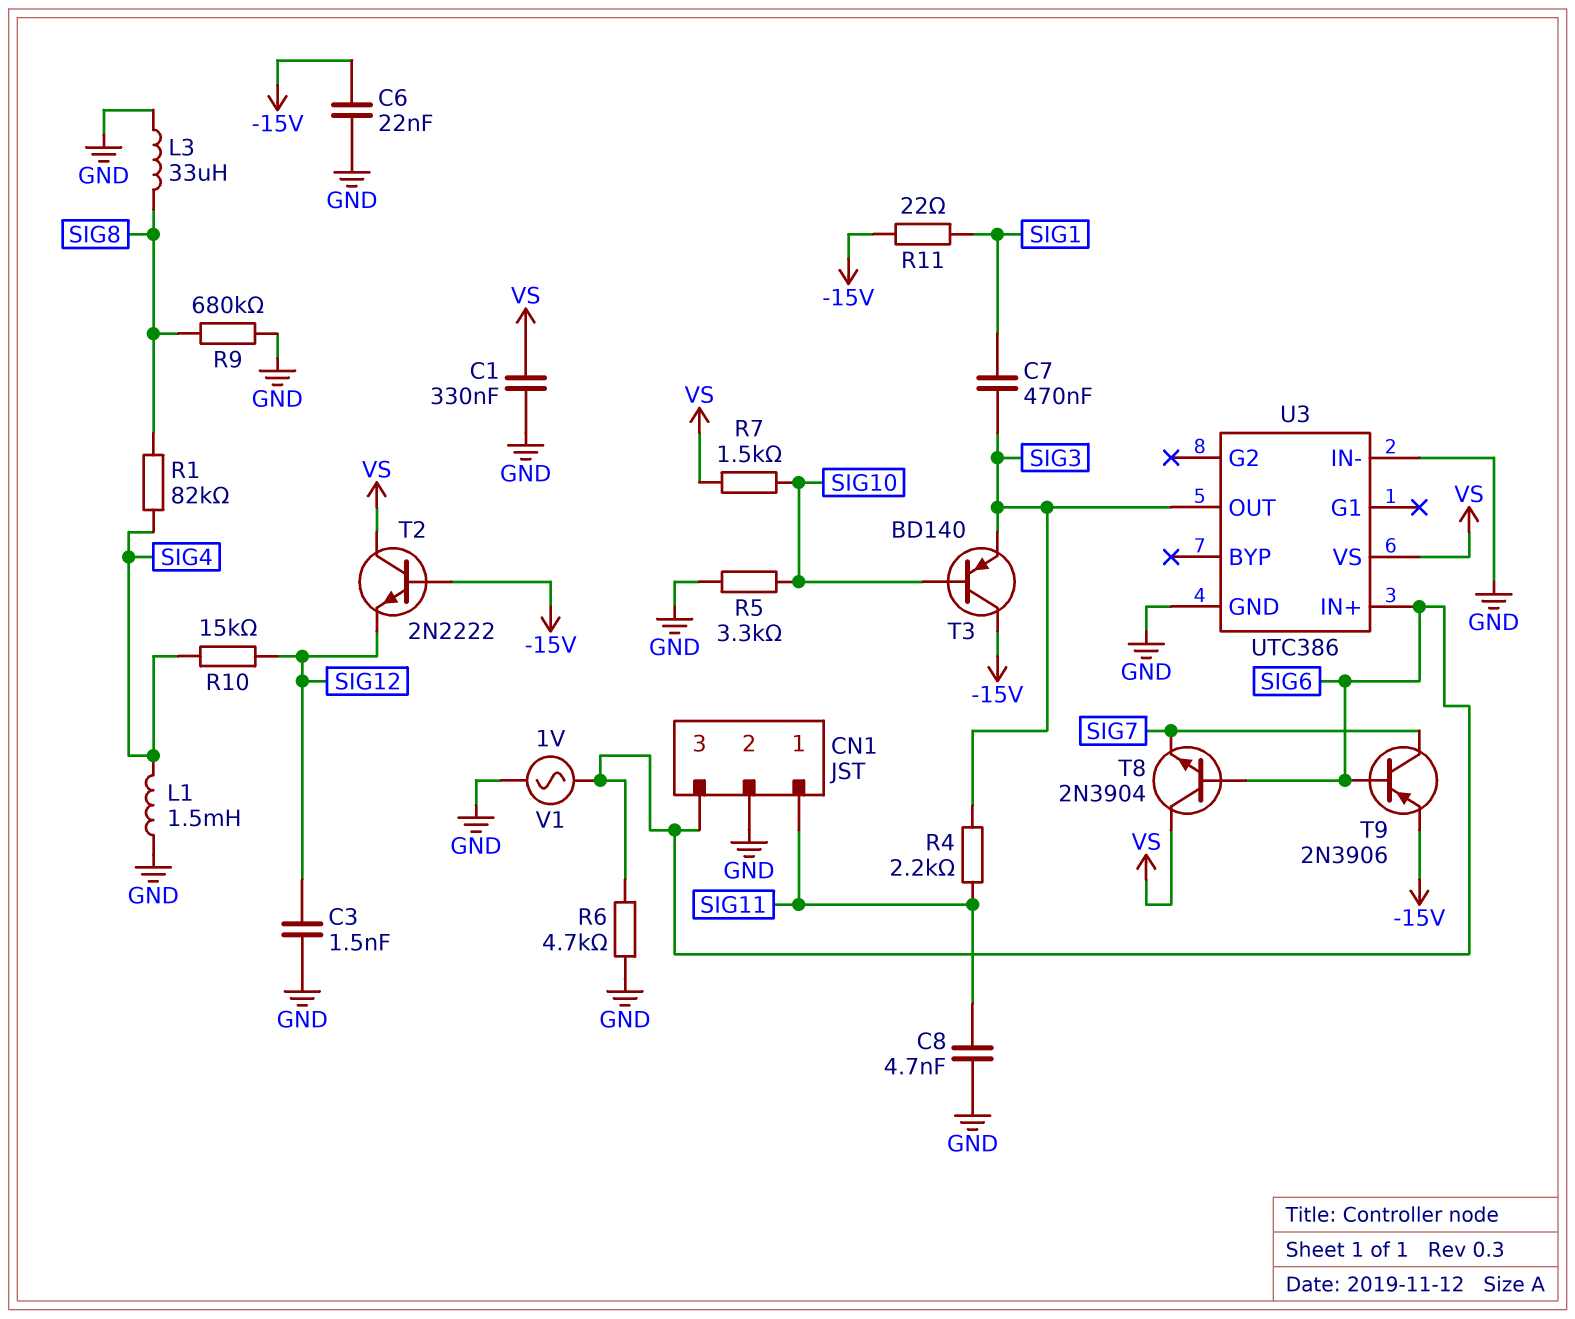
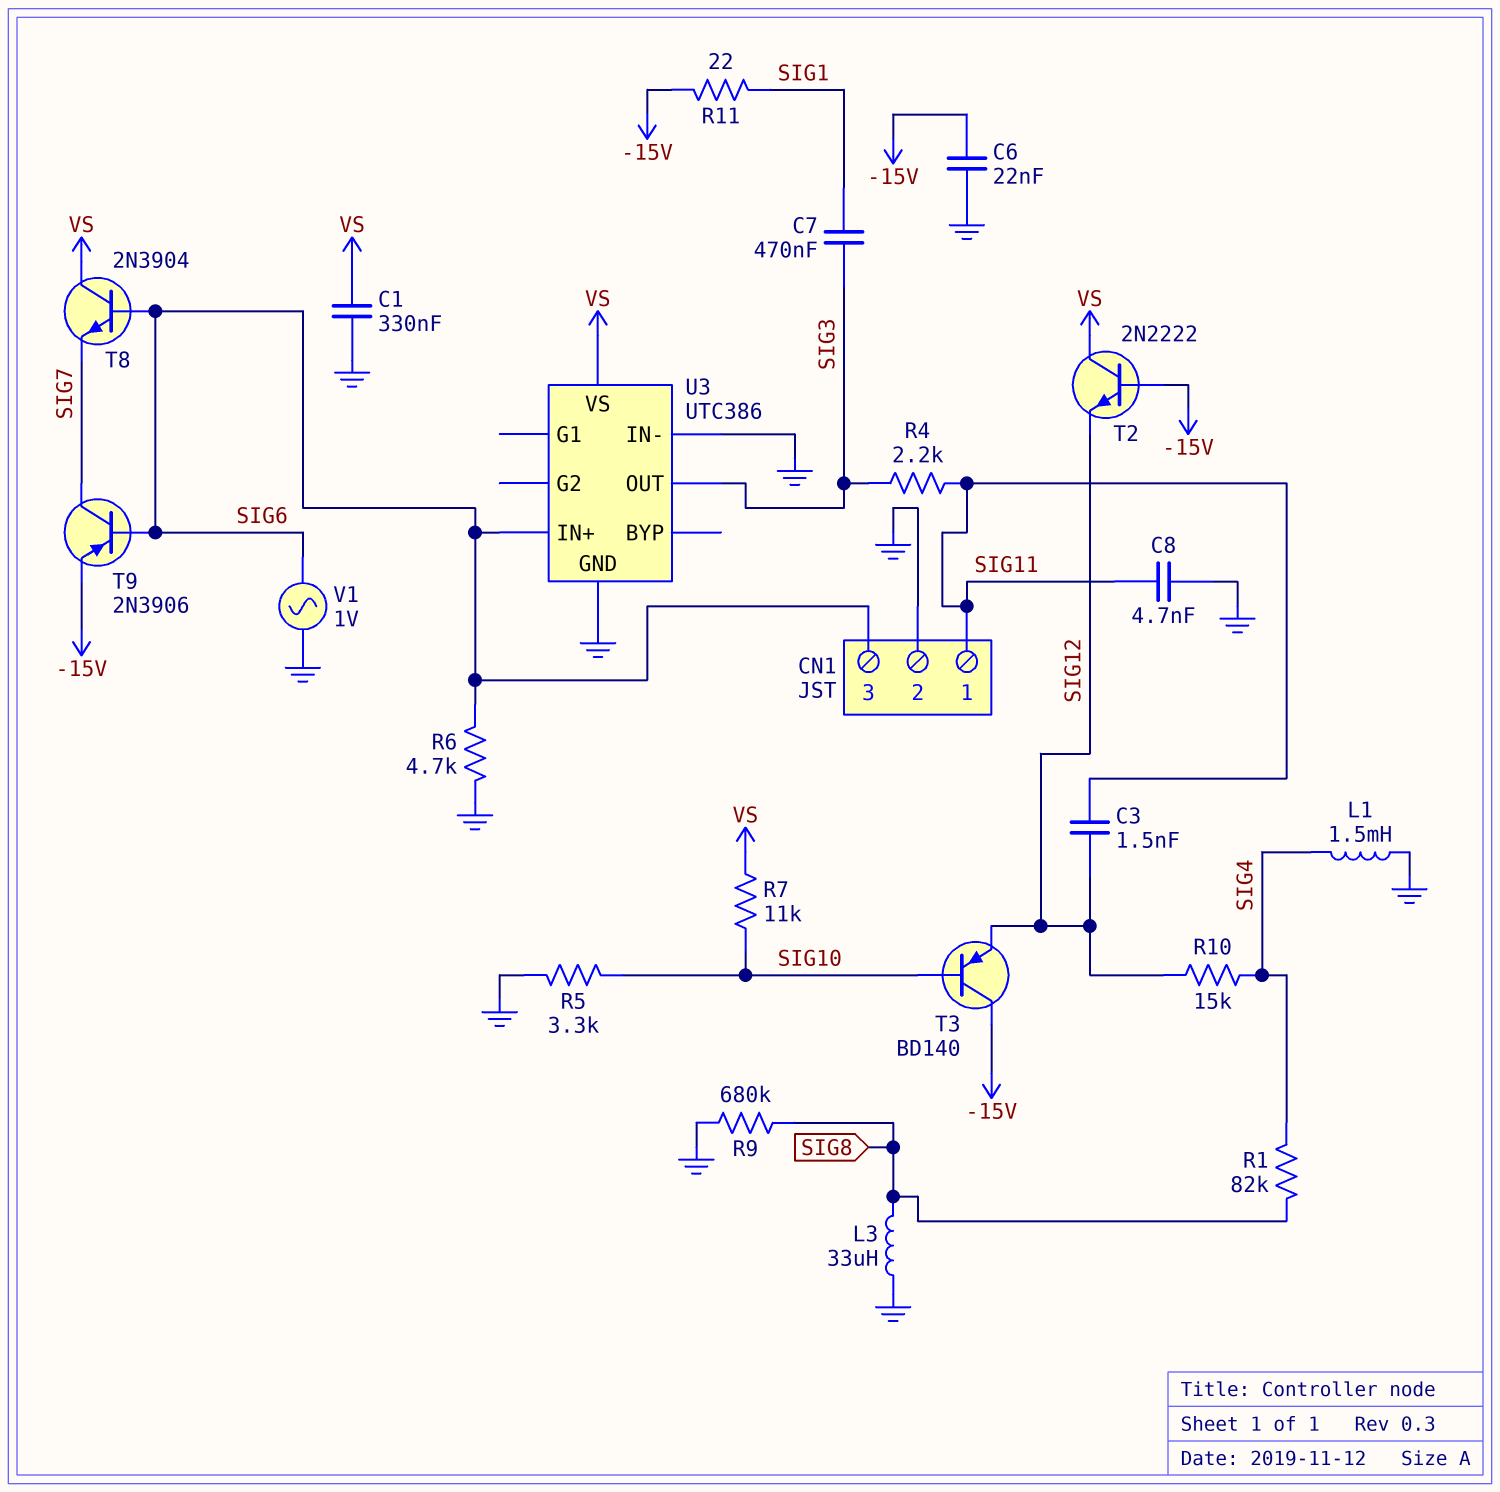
C3: 1.5nF (GND, SIG12) -> 1.5nF (SIG11, SIG12)
R7: 1.5k (SIG10, VS) -> 11k (SIG10, VS)
T3: PNP BD140 (B SIG10, C -15V, E SIG3) -> PNP BD140 (B SIG10, C -15V, E SIG12)

